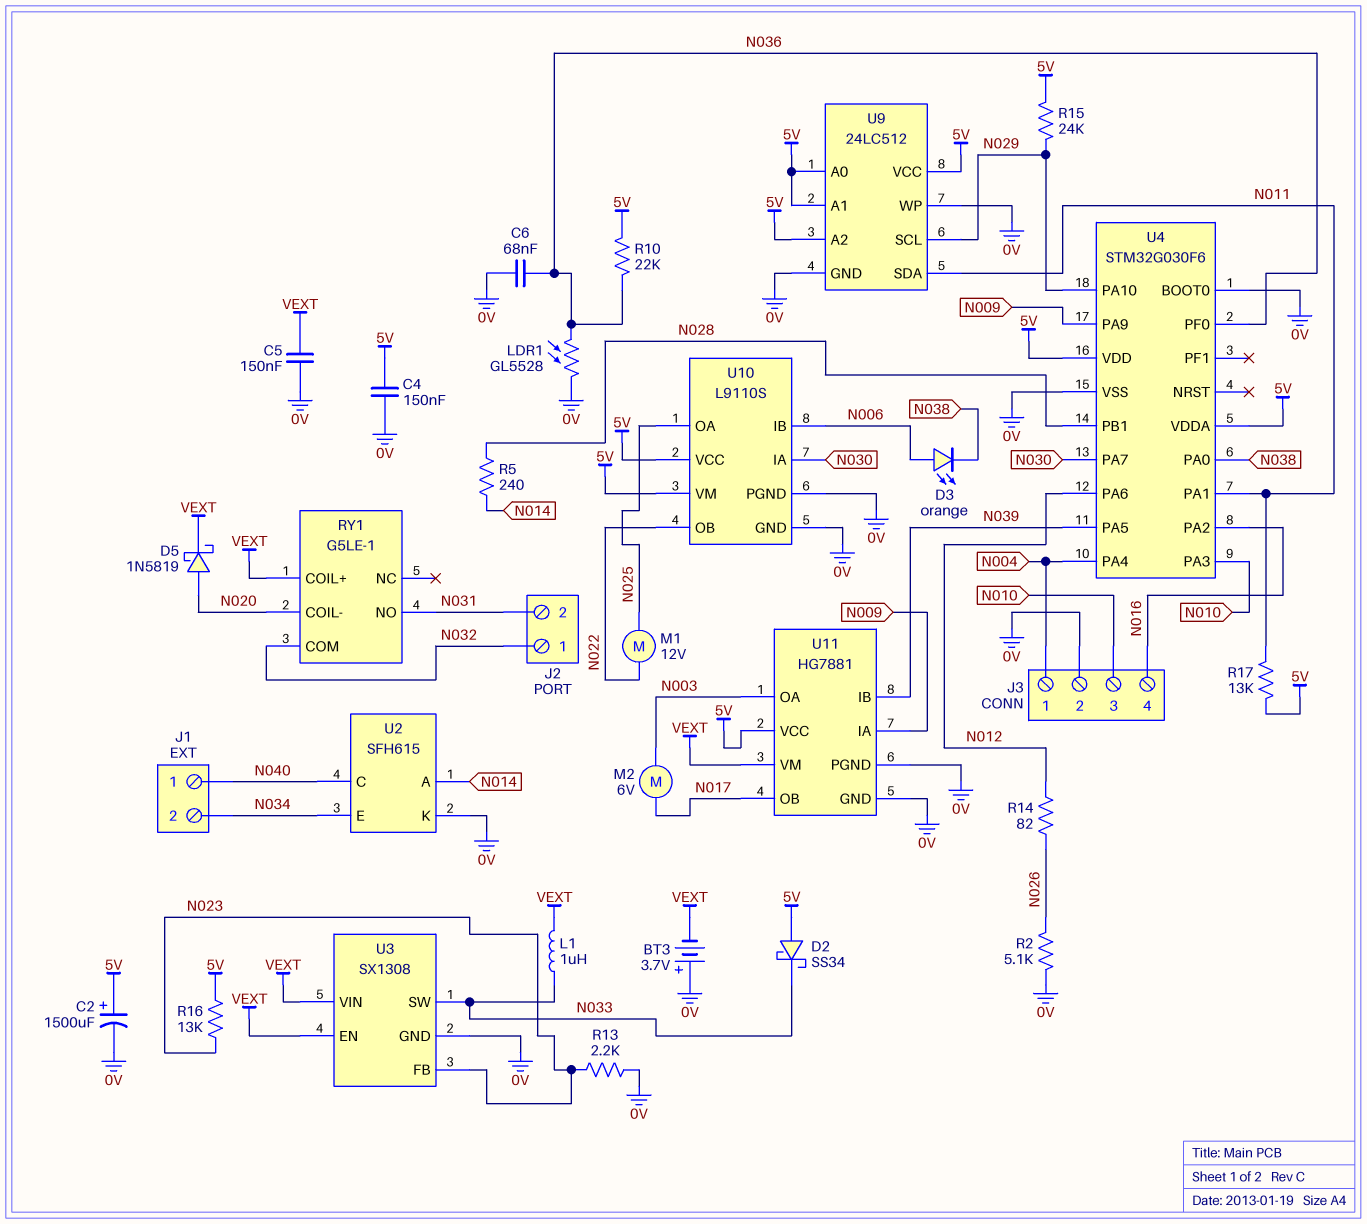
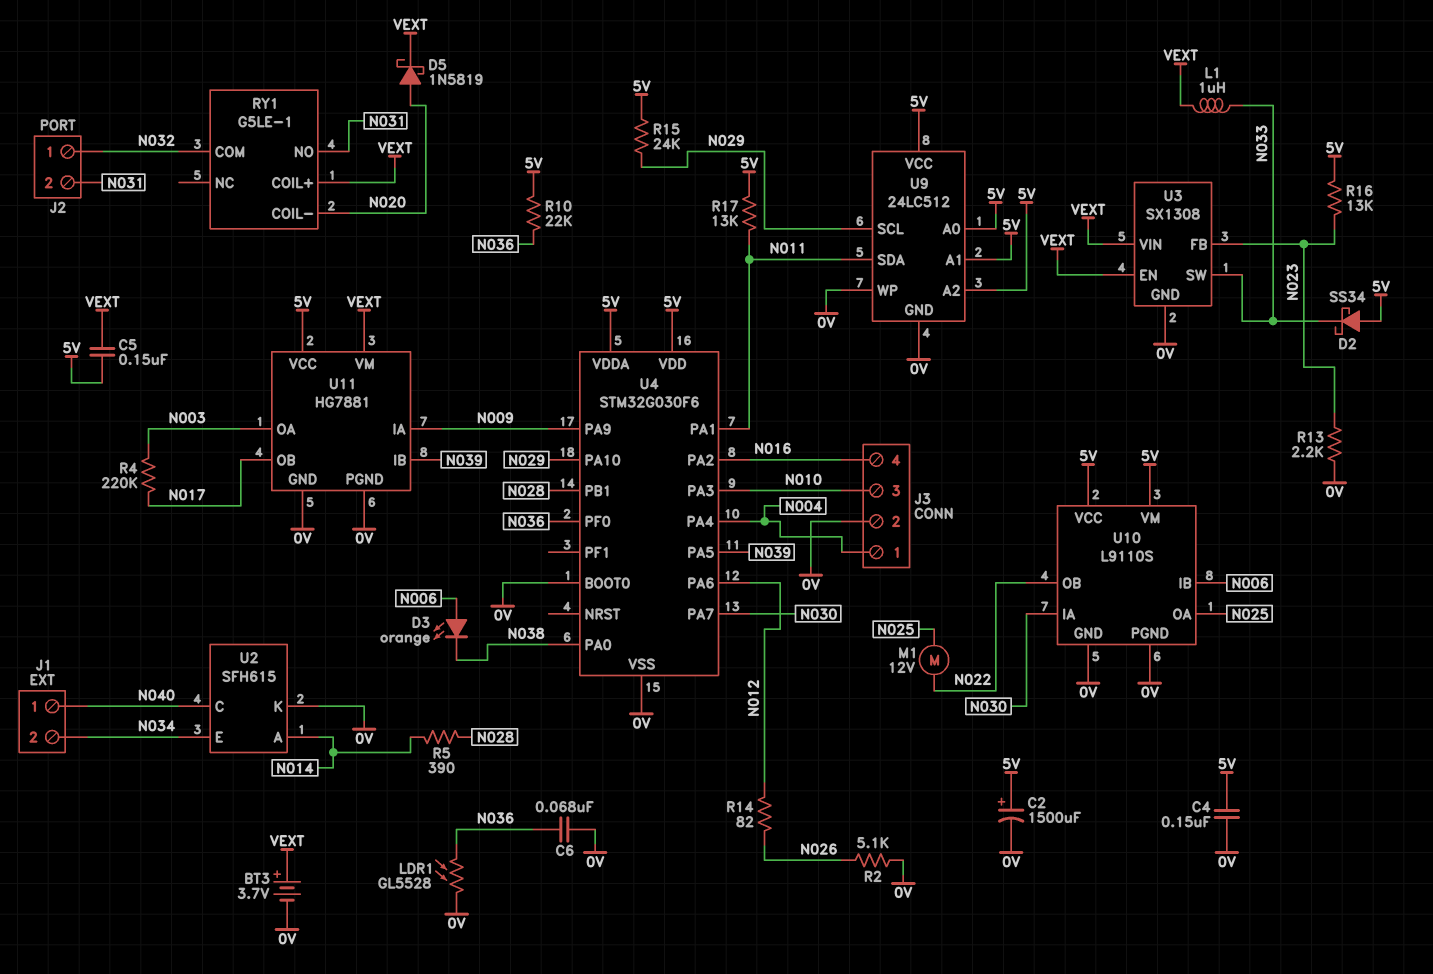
BT3: 3.7V (plus 0V, minus VEXT) -> 3.7V (plus VEXT, minus 0V)
C5: 150nF (0V, VEXT) -> 150nF (5V, VEXT)
M2: motor 6V (N003, N017) -> none
R4: none -> 220k (N003, N017)
R5: 240 (N014, N028) -> 390 (N014, N028)

